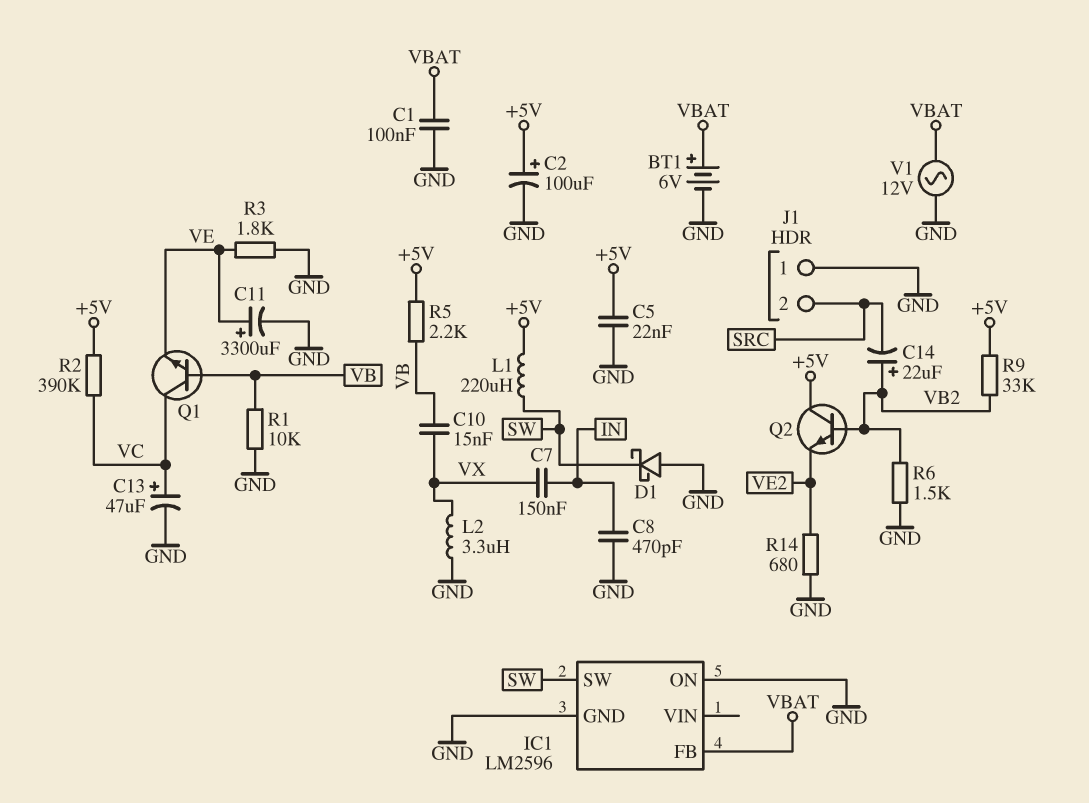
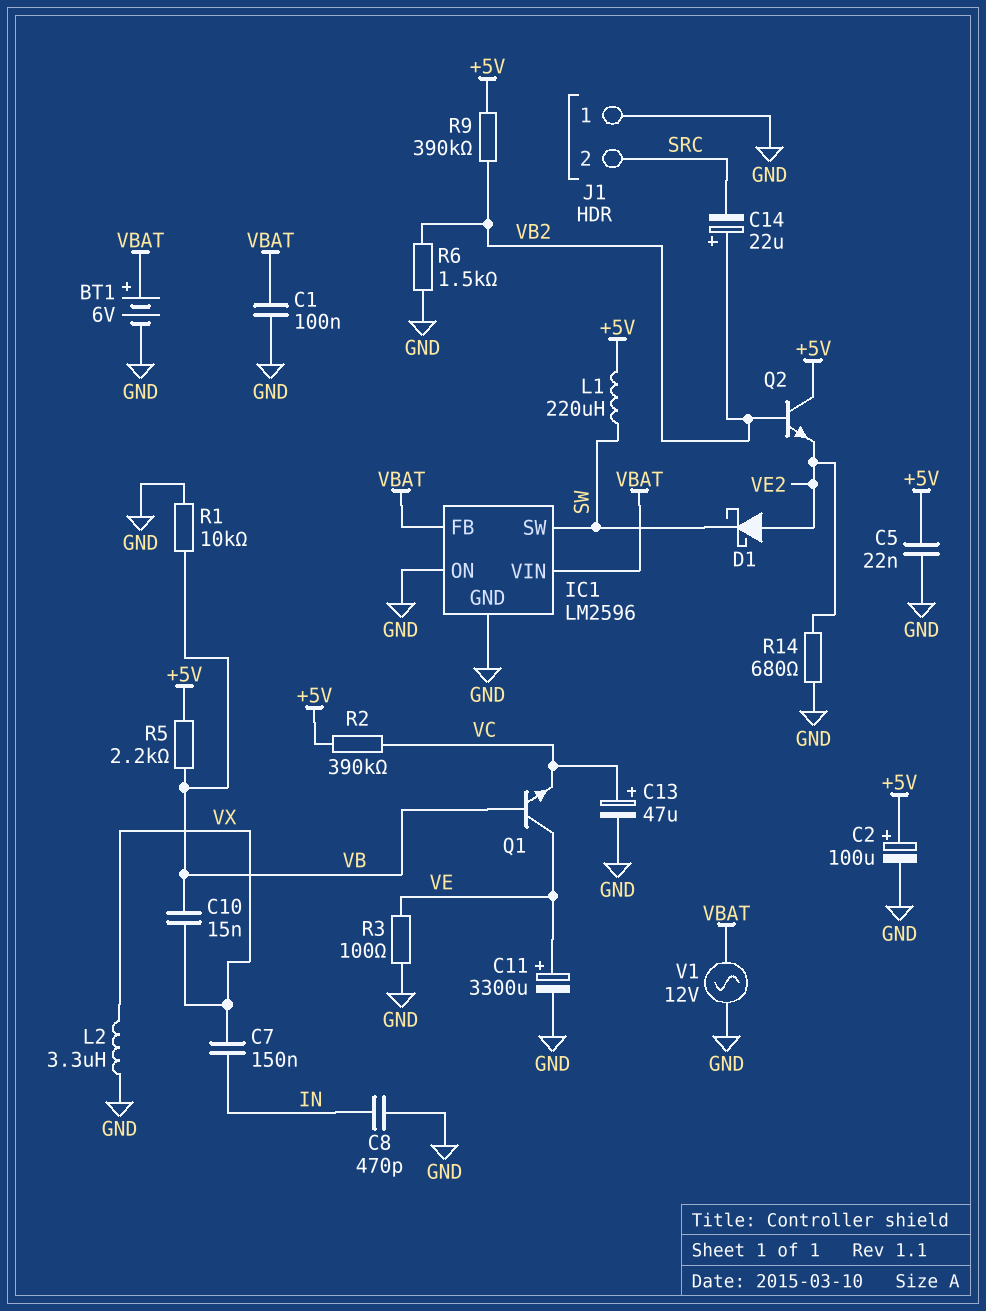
D1: schottky (A GND, K SW) -> schottky (A VE2, K SW)
IC1 pin VIN: none -> VBAT
Q1: NPN (B VB, C VC, E VE) -> NPN (B VB, C VE, E VC)
R3: 1.8k (GND, VE) -> 100 (GND, VE)
R9: 33k (+5V, VB2) -> 390k (+5V, VB2)

